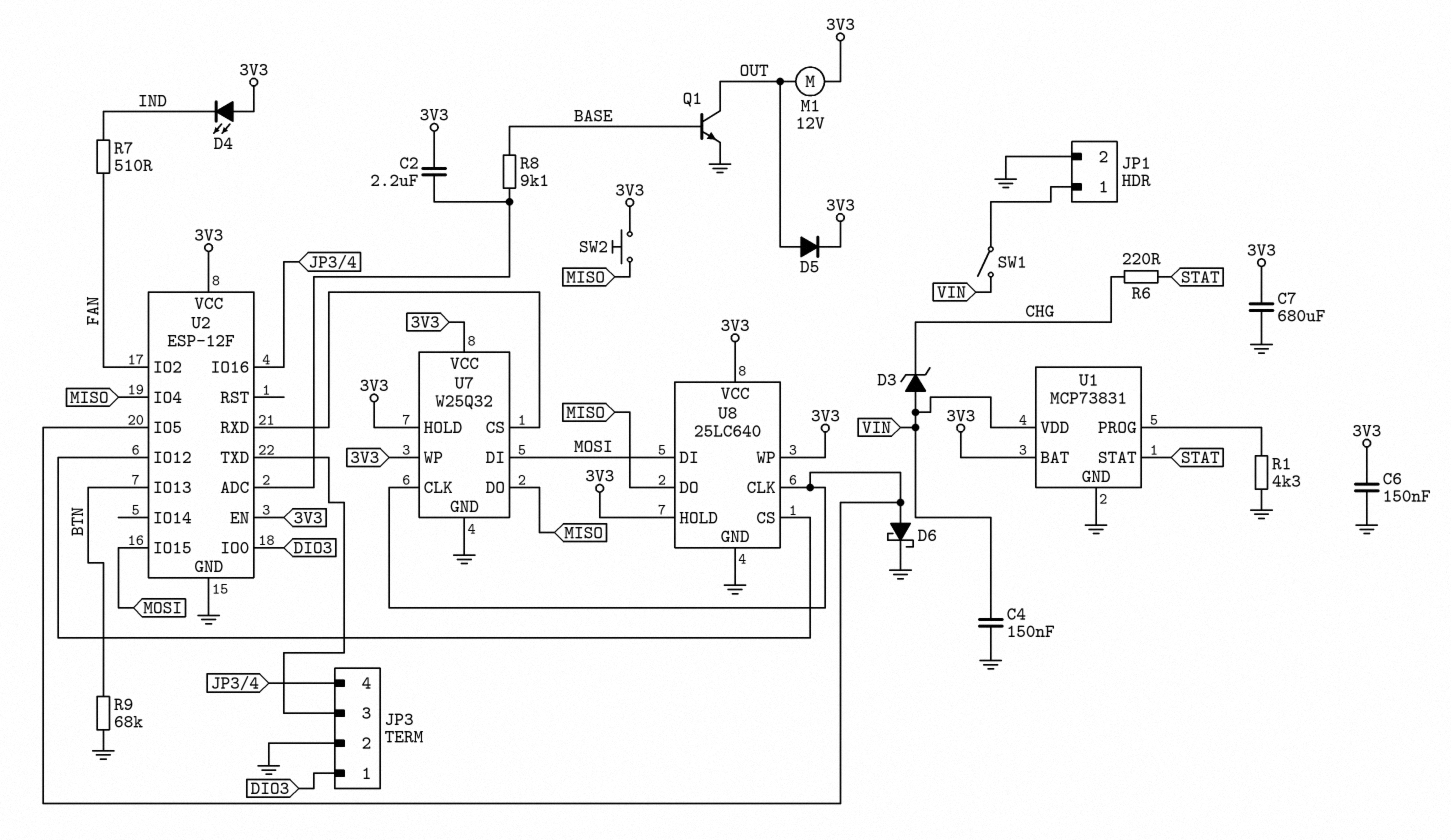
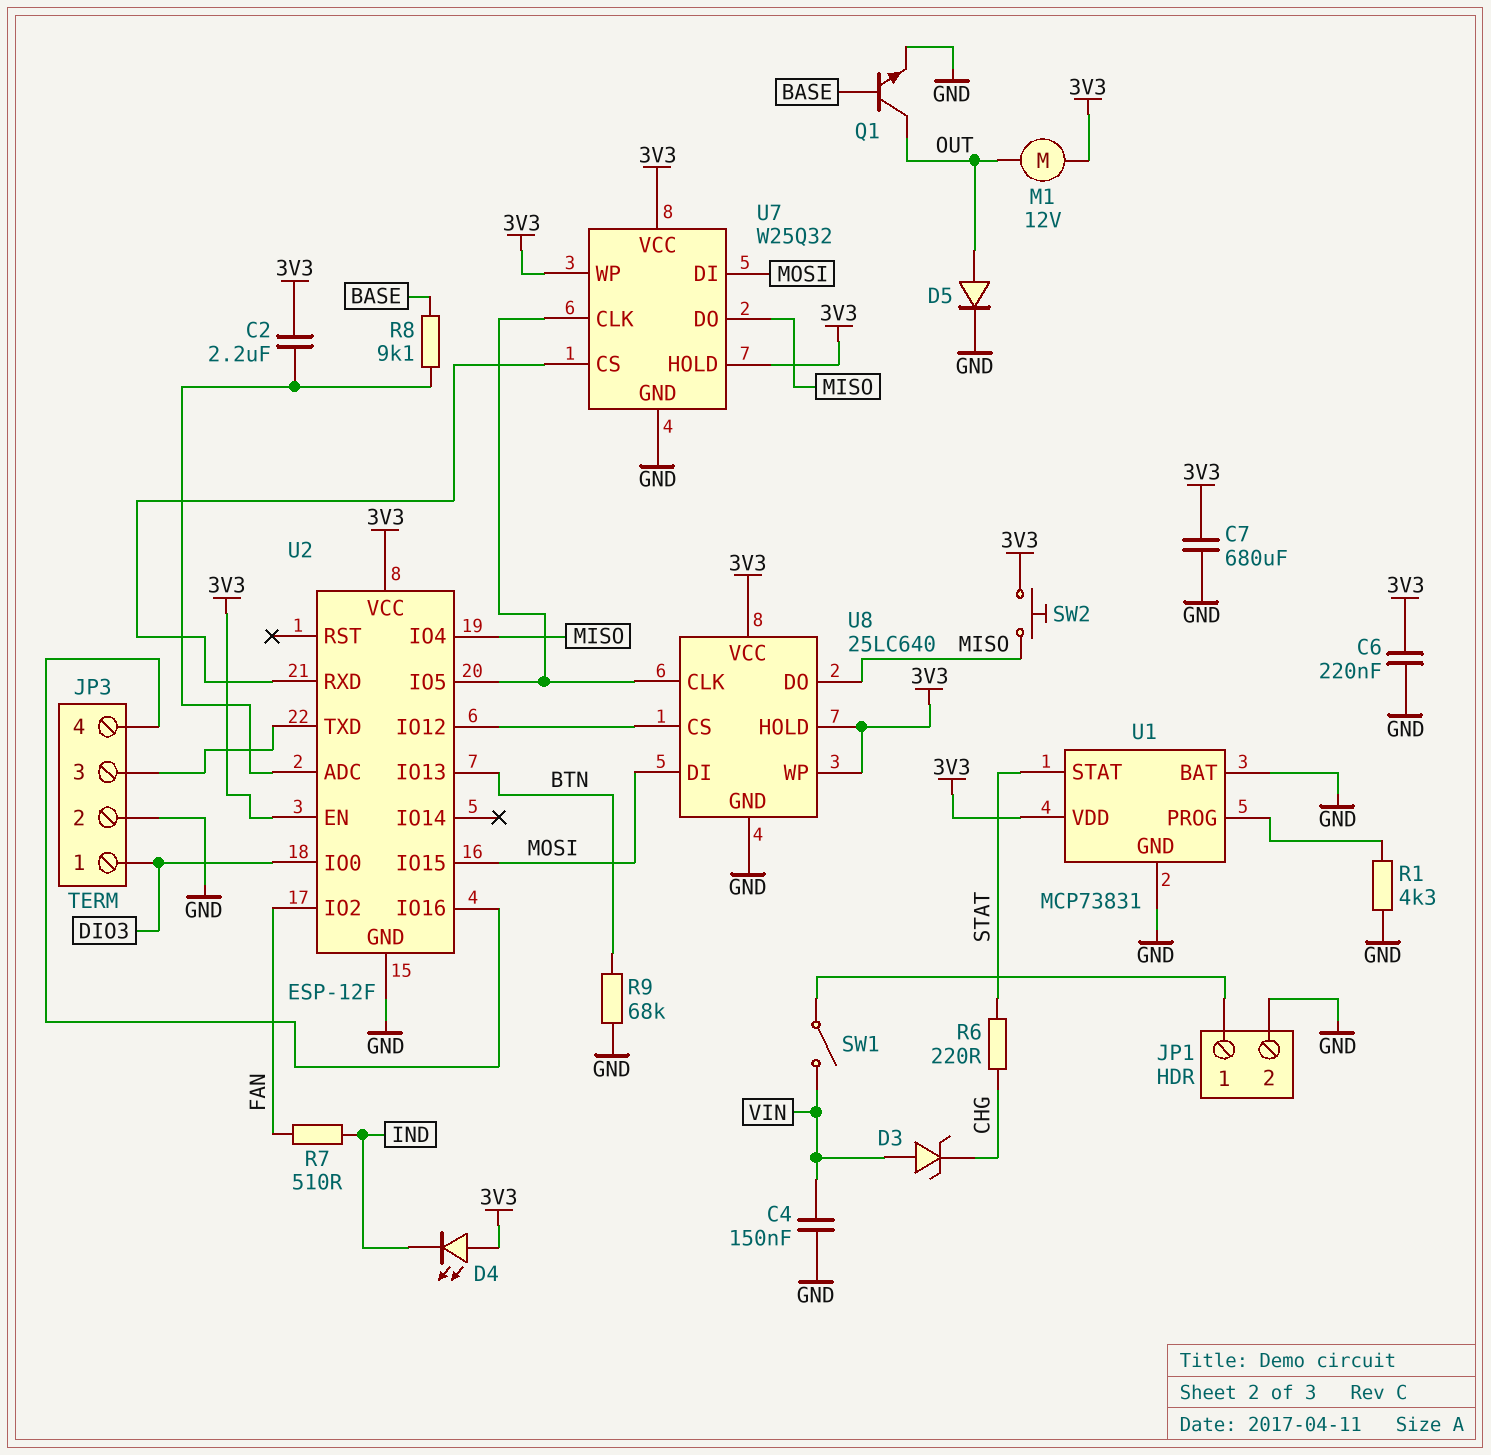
C6: 150nF (3V3, GND) -> 220nF (3V3, GND)
D5: diode (A OUT, K 3V3) -> diode (A OUT, K GND)
D6: schottky (A U2/IO5, K GND) -> none
U1 pin BAT: 3V3 -> GND
U1 pin VDD: VIN -> 3V3

